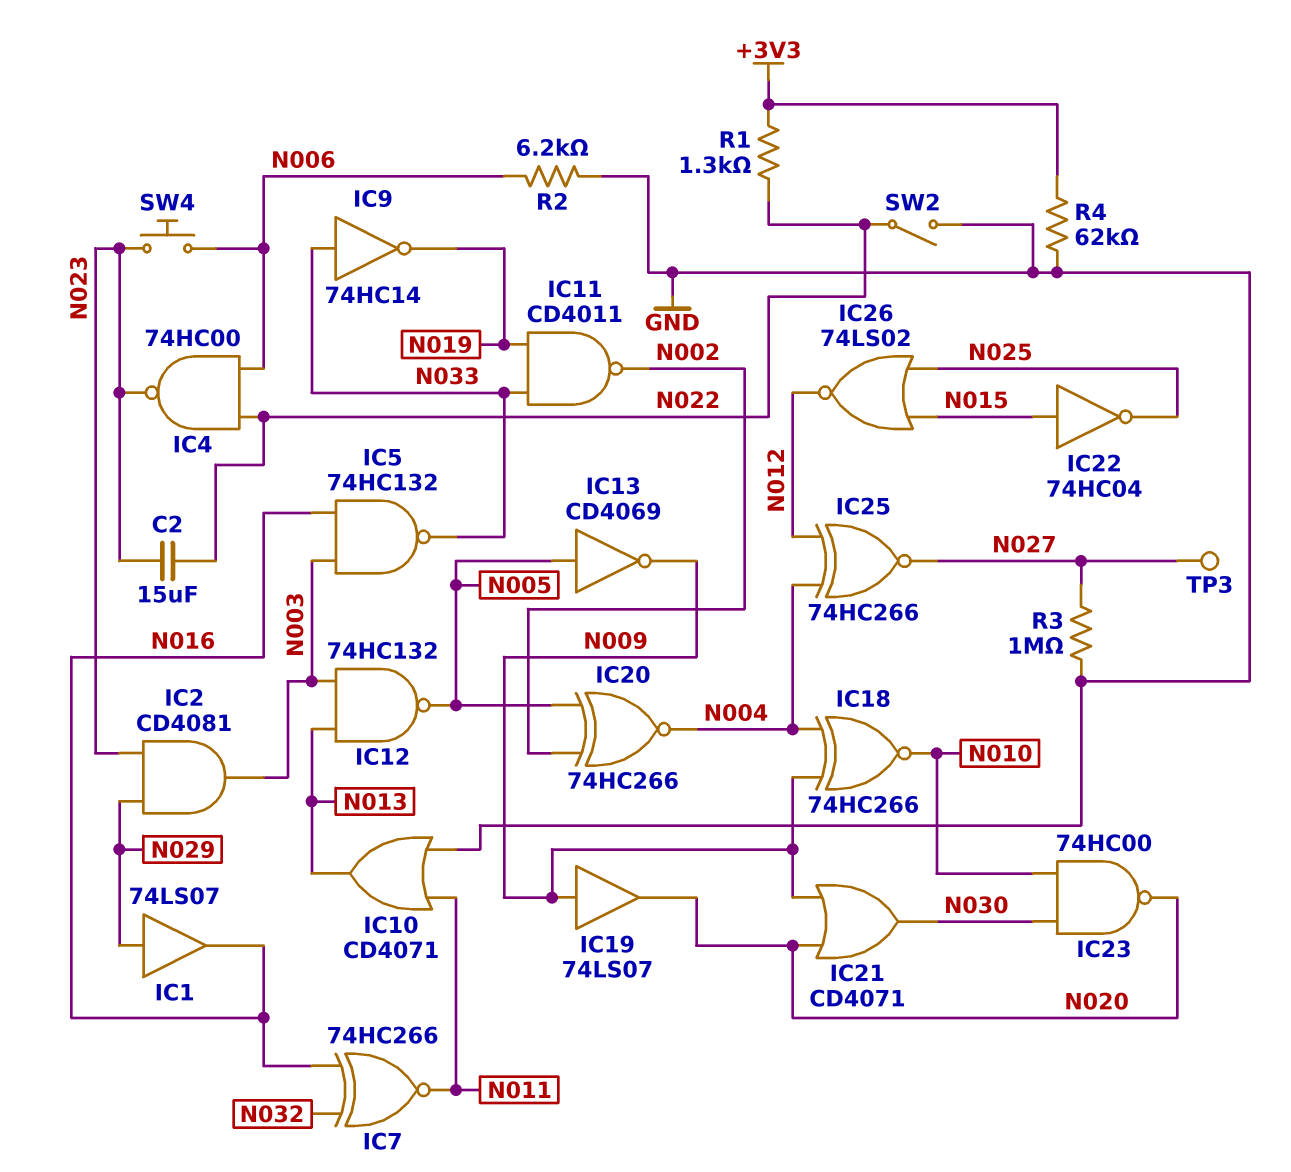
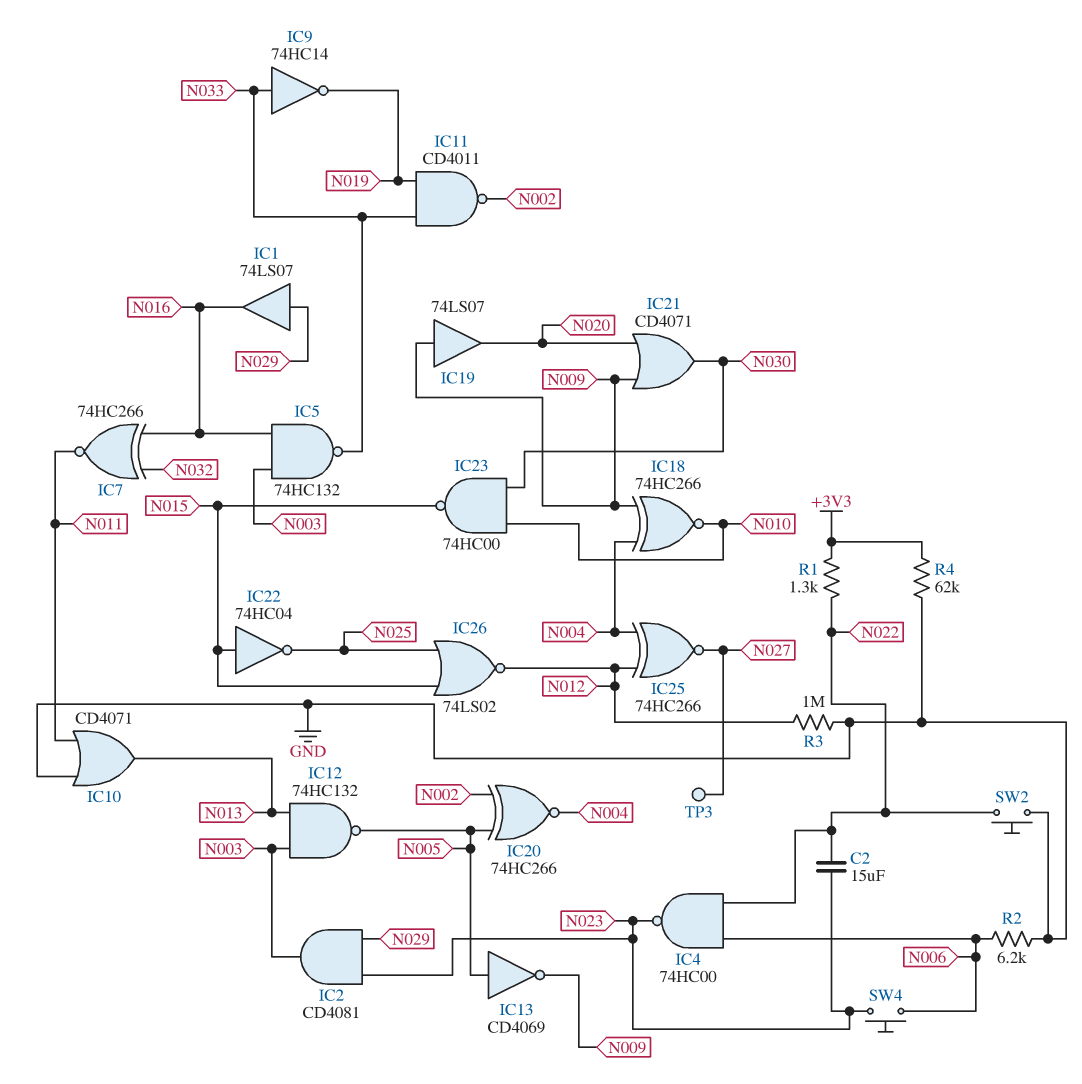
IC23: NAND 74HC00 (in N010, in N030, out N020) -> NAND 74HC00 (in N010, in N030, out N015)
R3: 1M (GND, N027) -> 1M (GND, N012)
SW2: switch (GND, N022) -> button (GND, N022)

